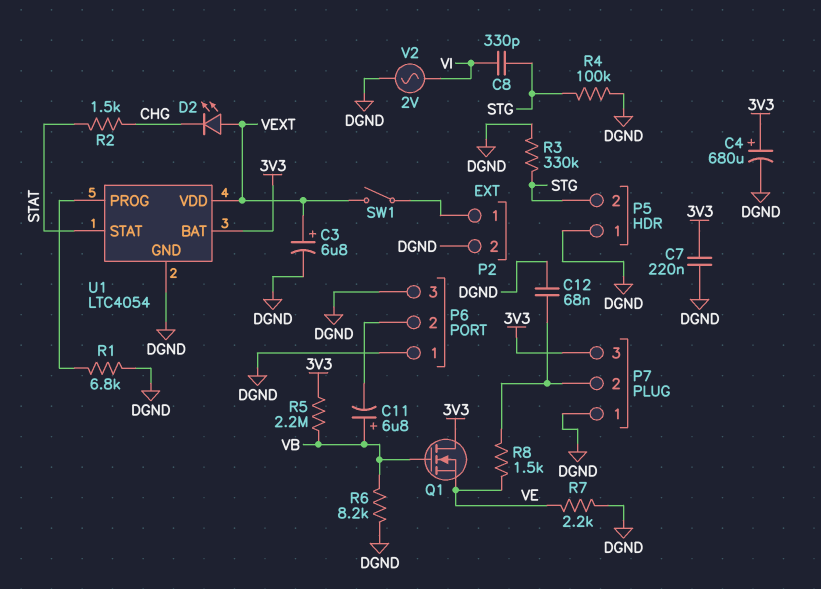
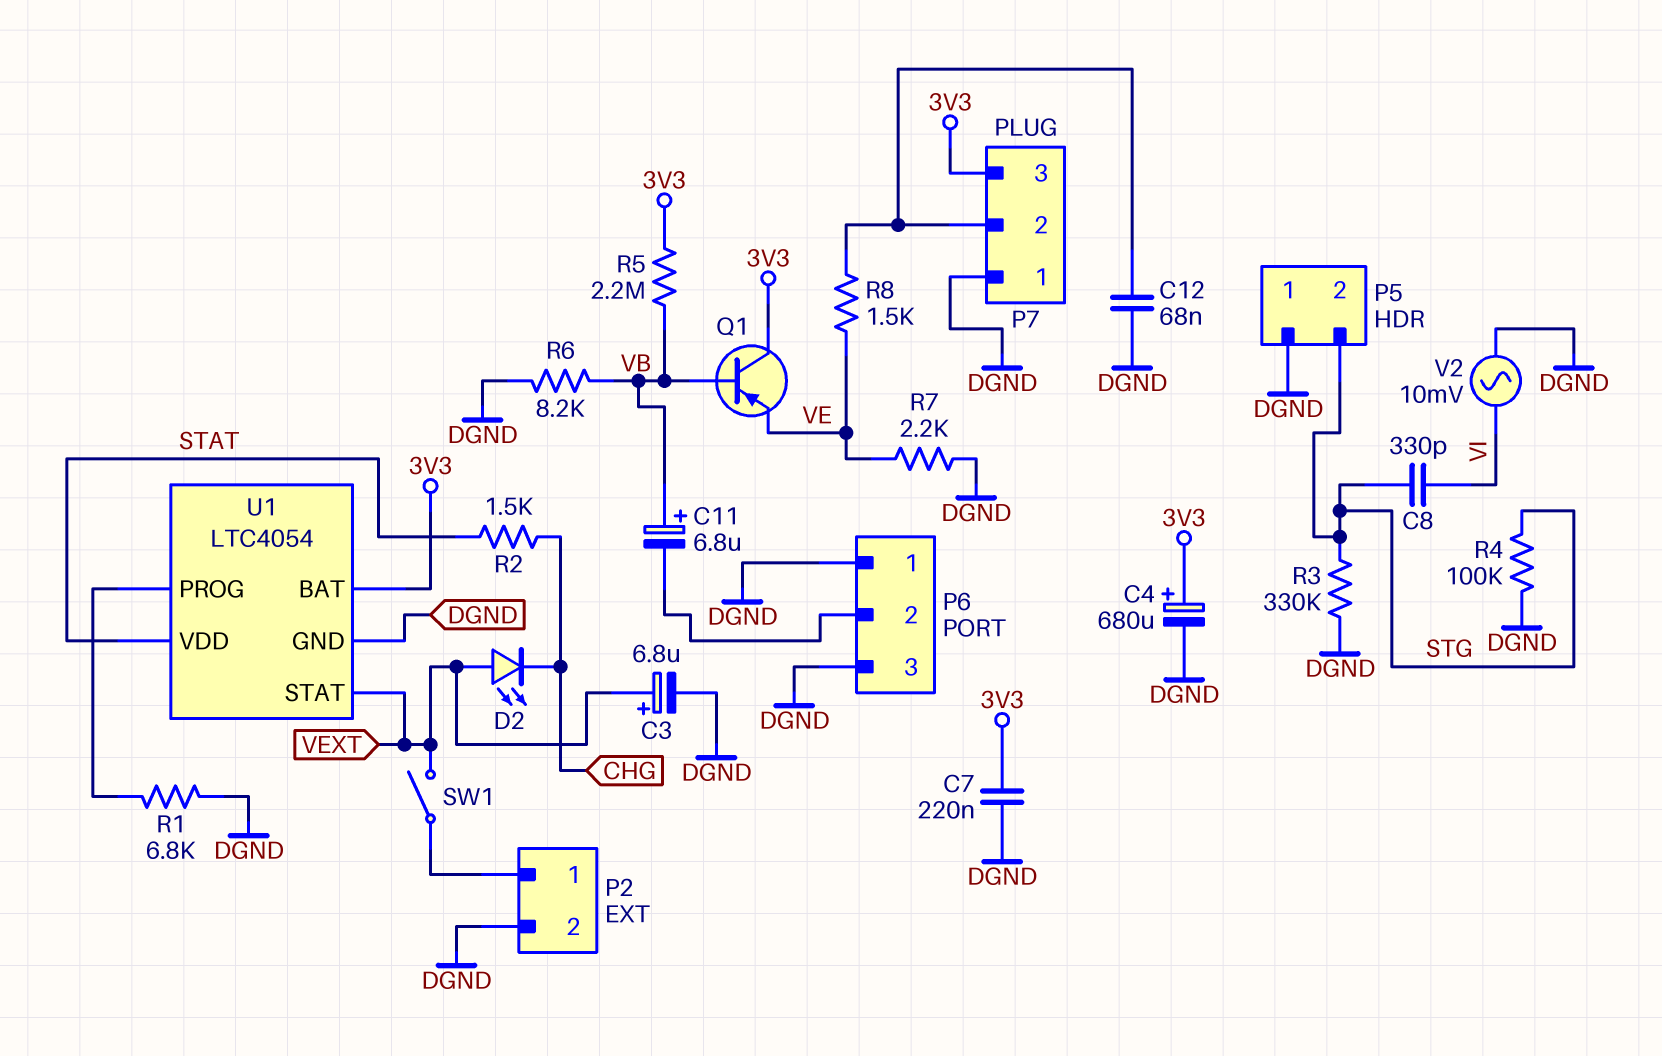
Q1: NMOS (G VB, D 3V3, S VE) -> PNP (B VB, C 3V3, E VE)
U1 pin STAT: STAT -> VEXT
U1 pin VDD: VEXT -> STAT
V2: AC 2V (DGND, VI) -> AC 10mV (DGND, VI)

